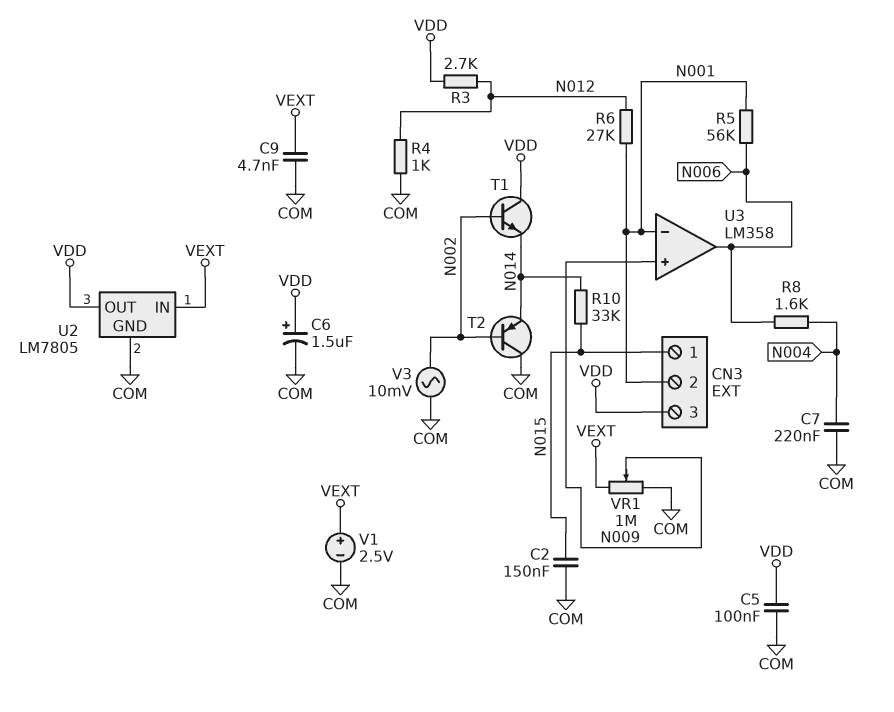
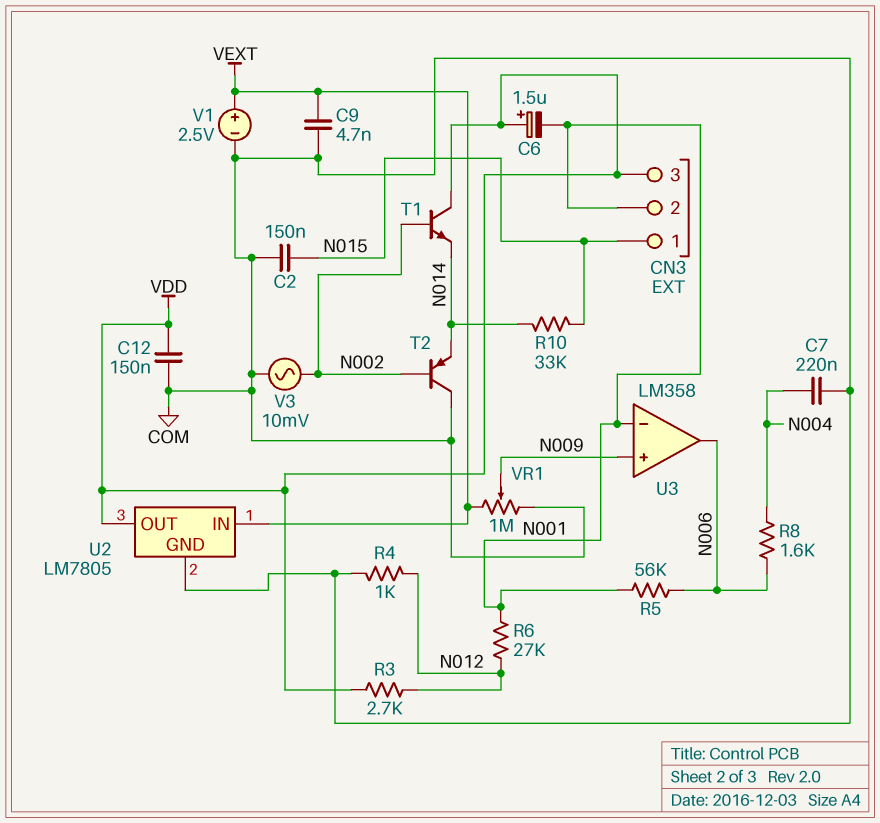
C5: 100nF (COM, VDD) -> none
C6: 1.5uF (plus VDD, minus COM) -> 1.5uF (plus VDD, minus N001)
C12: none -> 150nF (COM, VDD)

